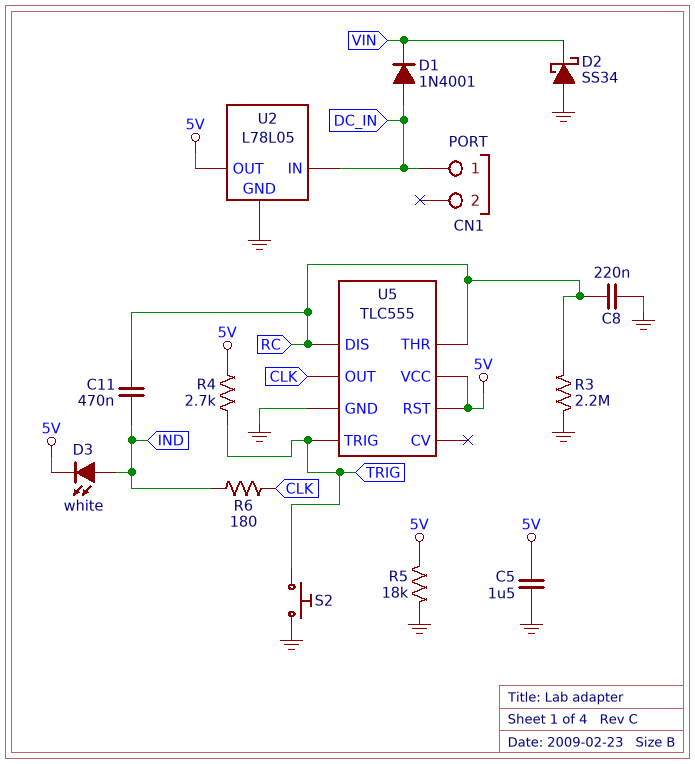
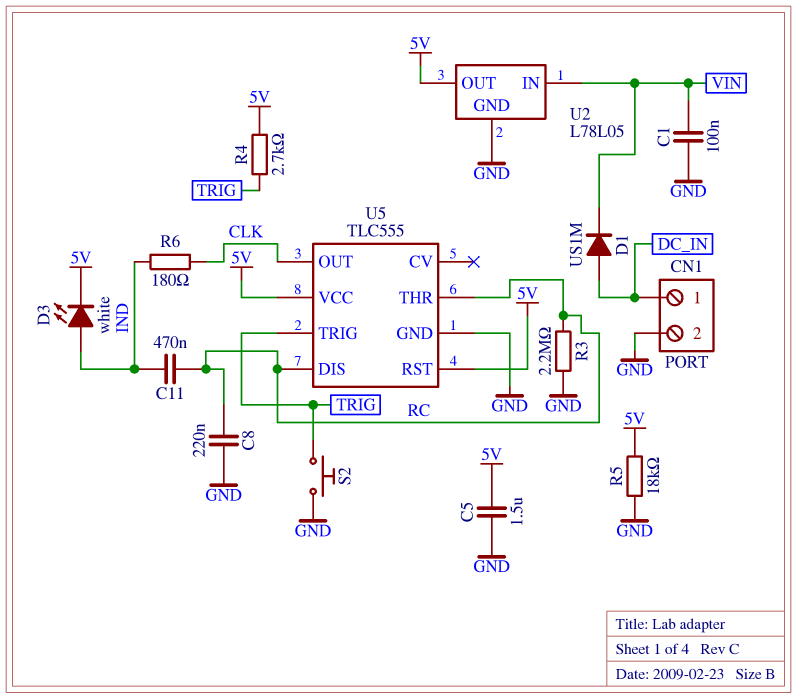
C1: none -> 100nF (GND, VIN)
CN1 pin 2: none -> GND
D1: diode 1N4001 (A DC_IN, K VIN) -> diode US1M (A DC_IN, K VIN)
D2: schottky SS34 (A GND, K VIN) -> none
U2 pin IN: DC_IN -> VIN

